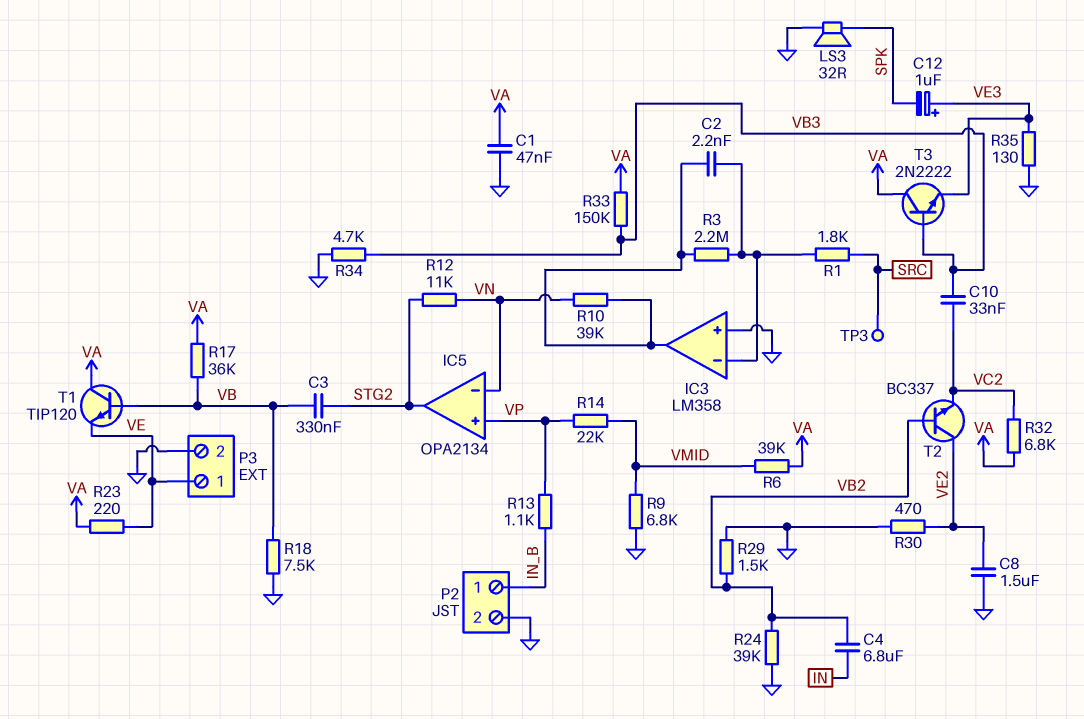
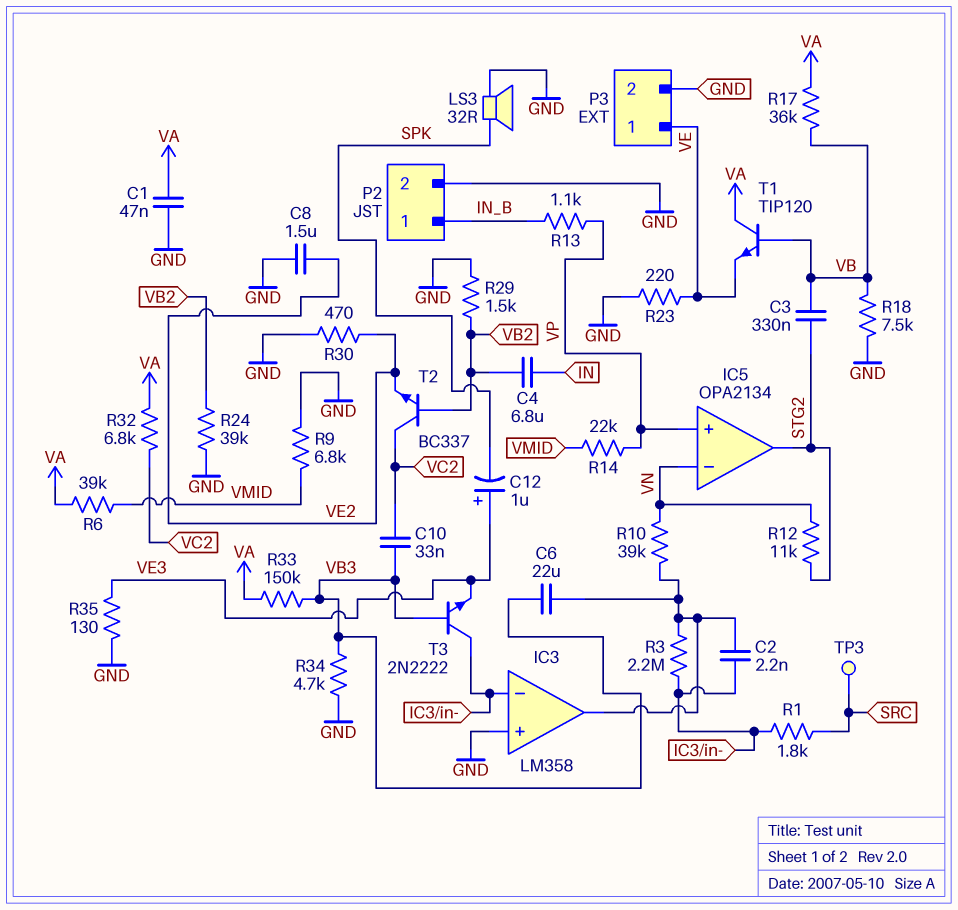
C6: none -> 22uF (IC3/out, VB3)
R23: 220 (VA, VE) -> 220 (GND, VE)
T2: NPN BC337 (B VB2, C VE2, E VC2) -> NPN BC337 (B VB2, C VC2, E VE2)
T3: NPN 2N2222 (B VB3, C VA, E VE3) -> NPN 2N2222 (B VB3, C IC3/in-, E VE3)

